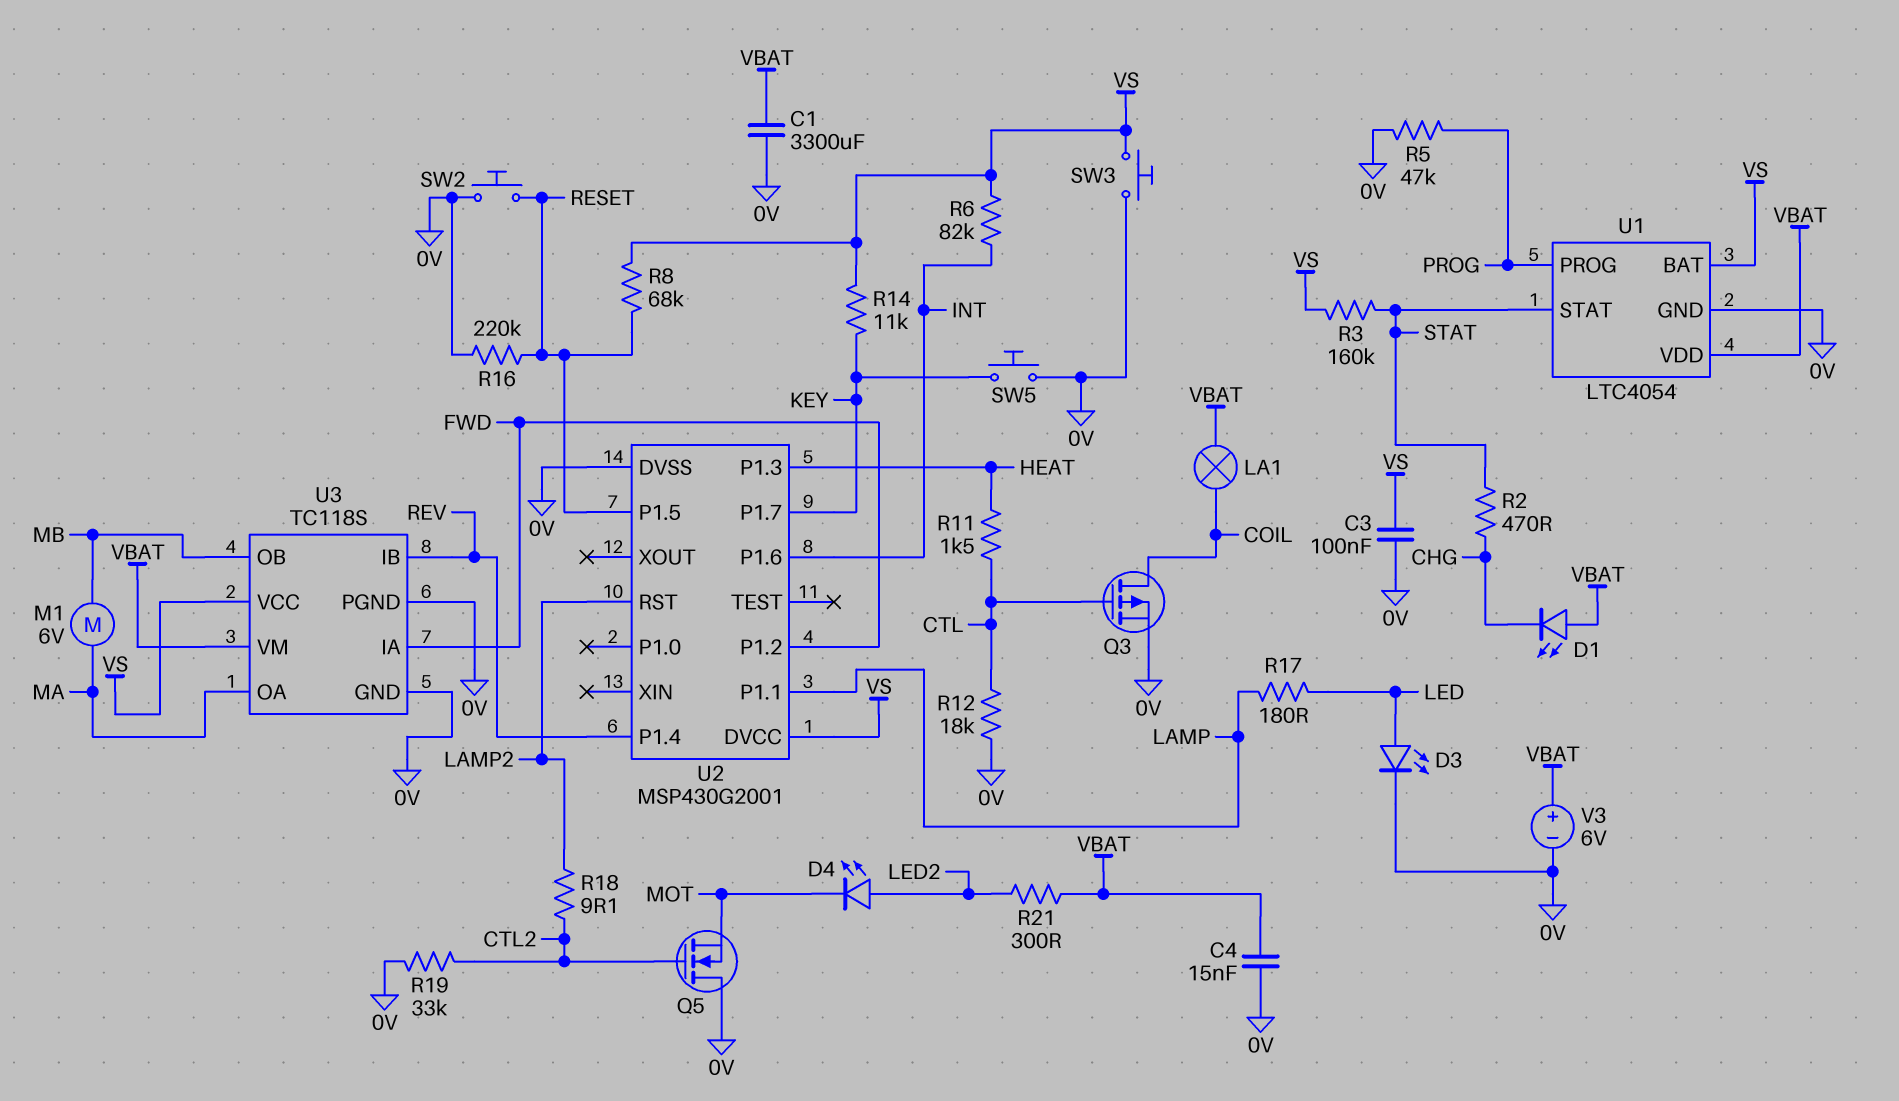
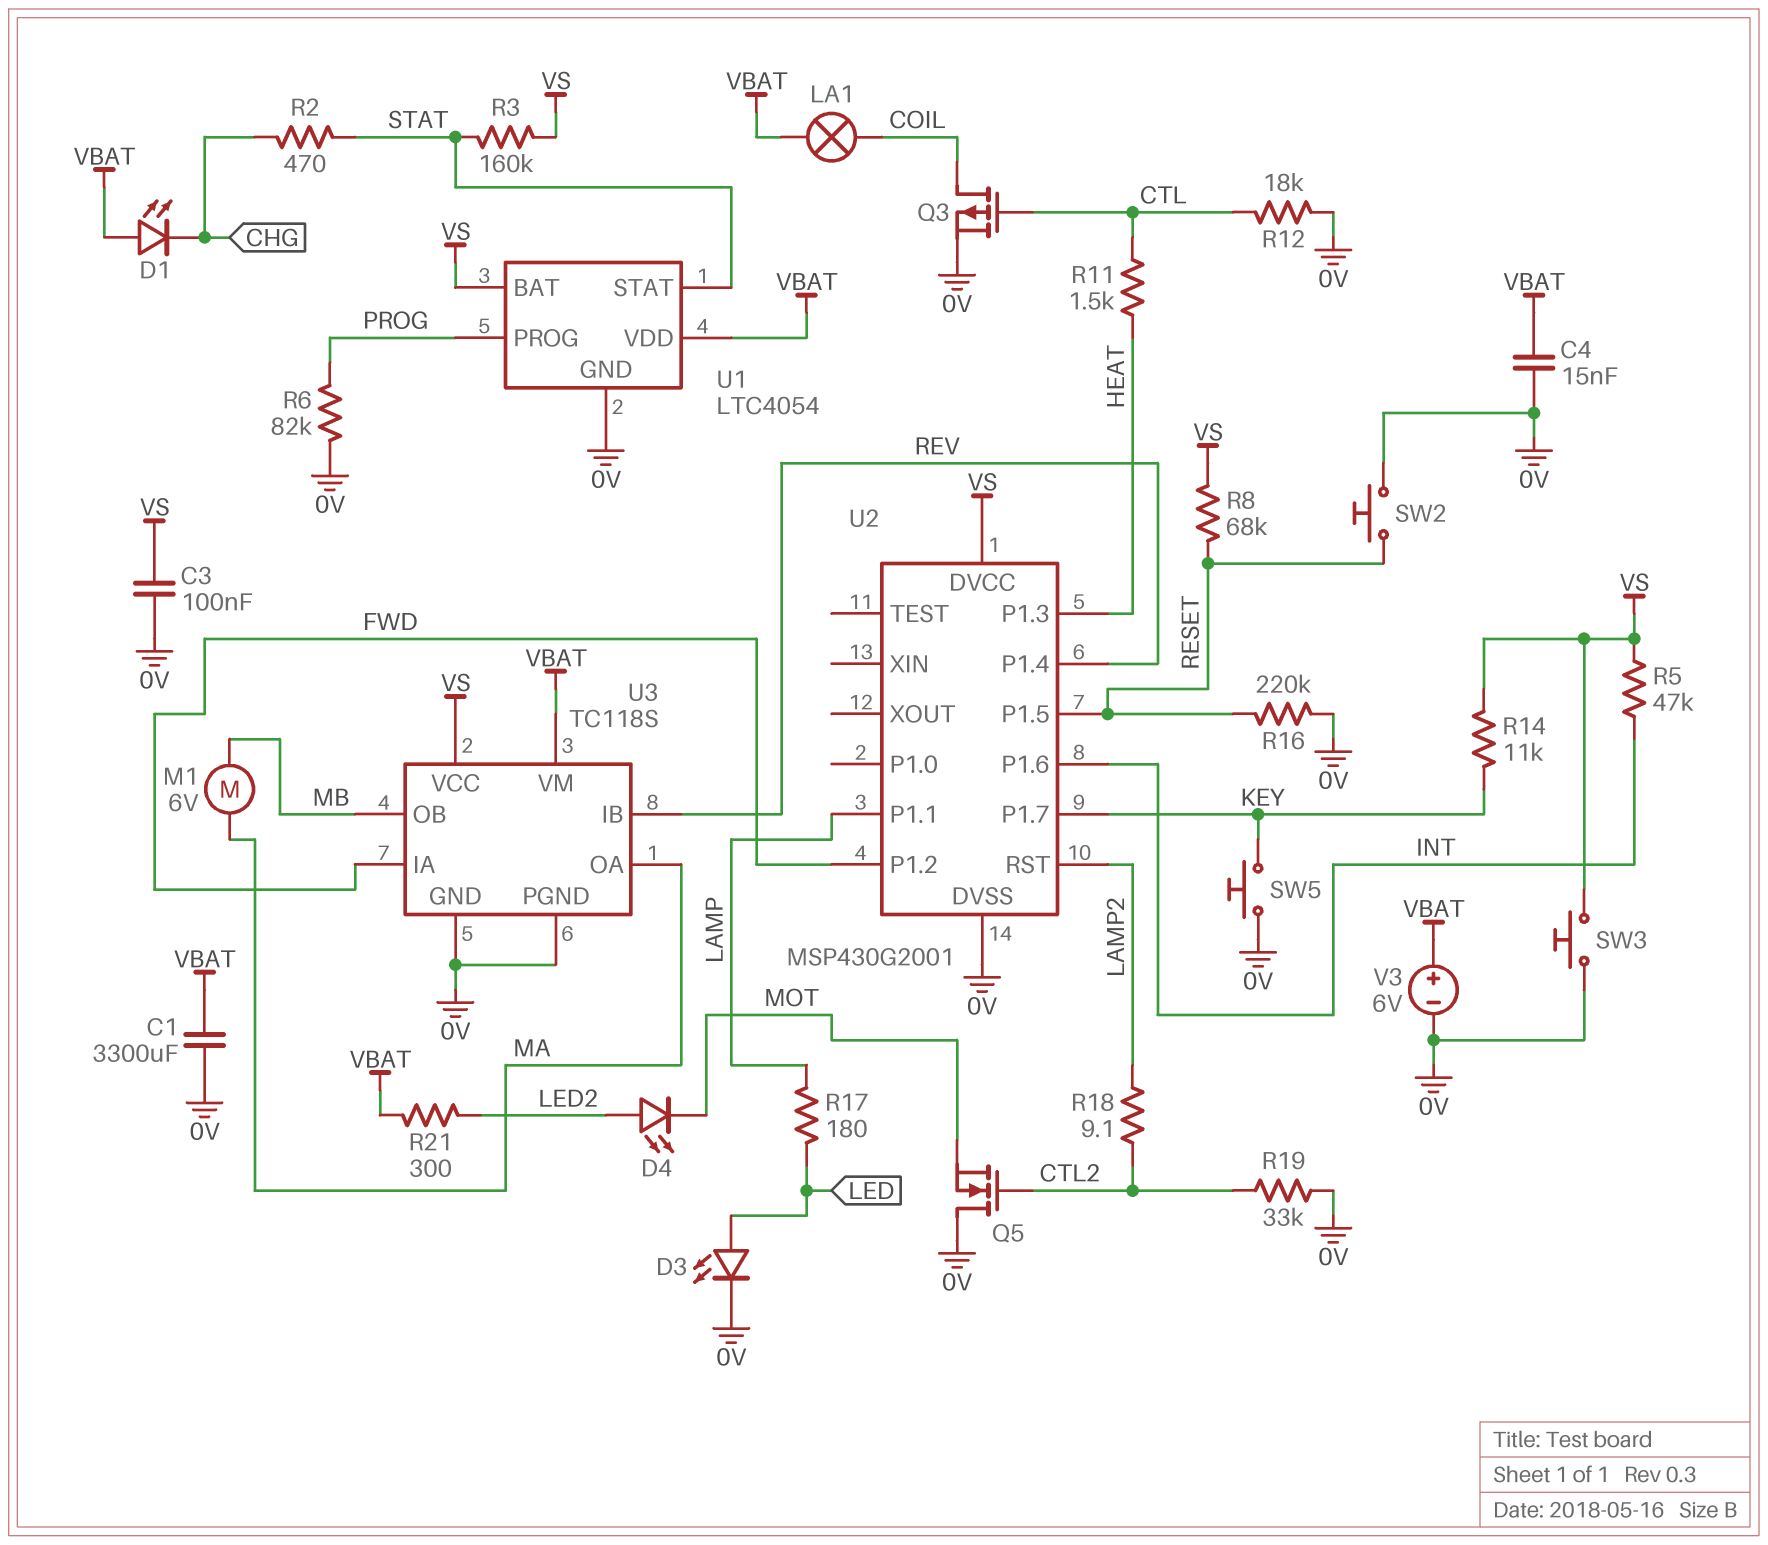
R5: 47k (0V, PROG) -> 47k (INT, VS)
R6: 82k (INT, VS) -> 82k (0V, PROG)

